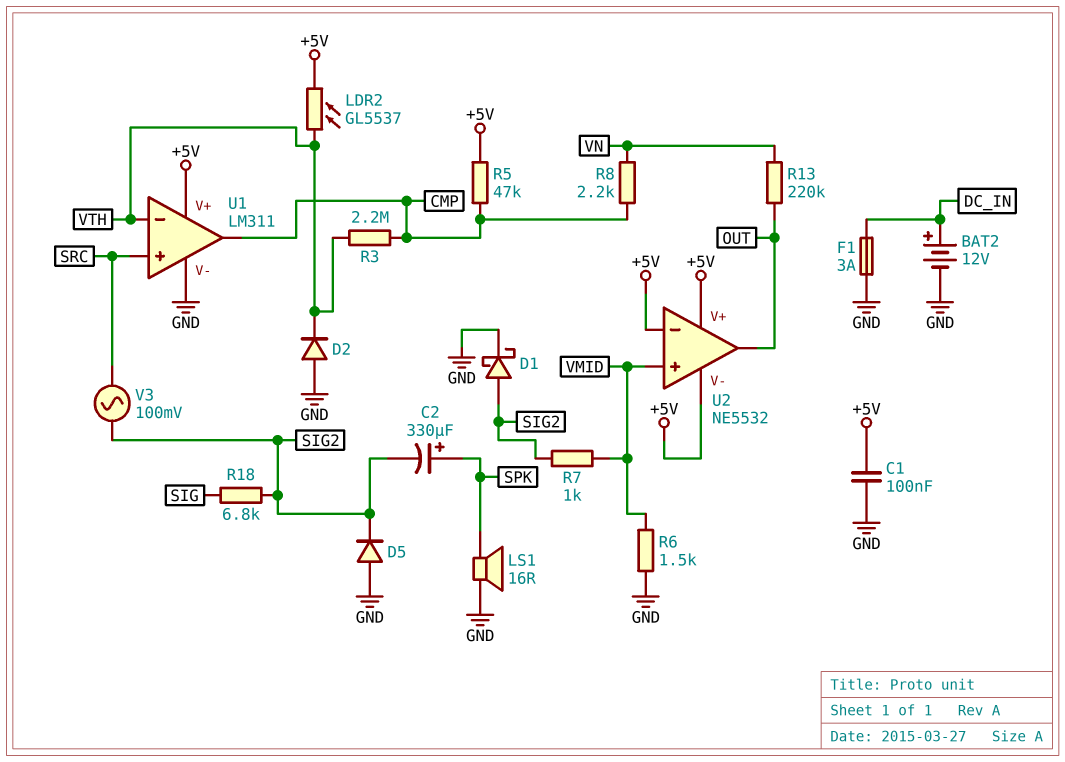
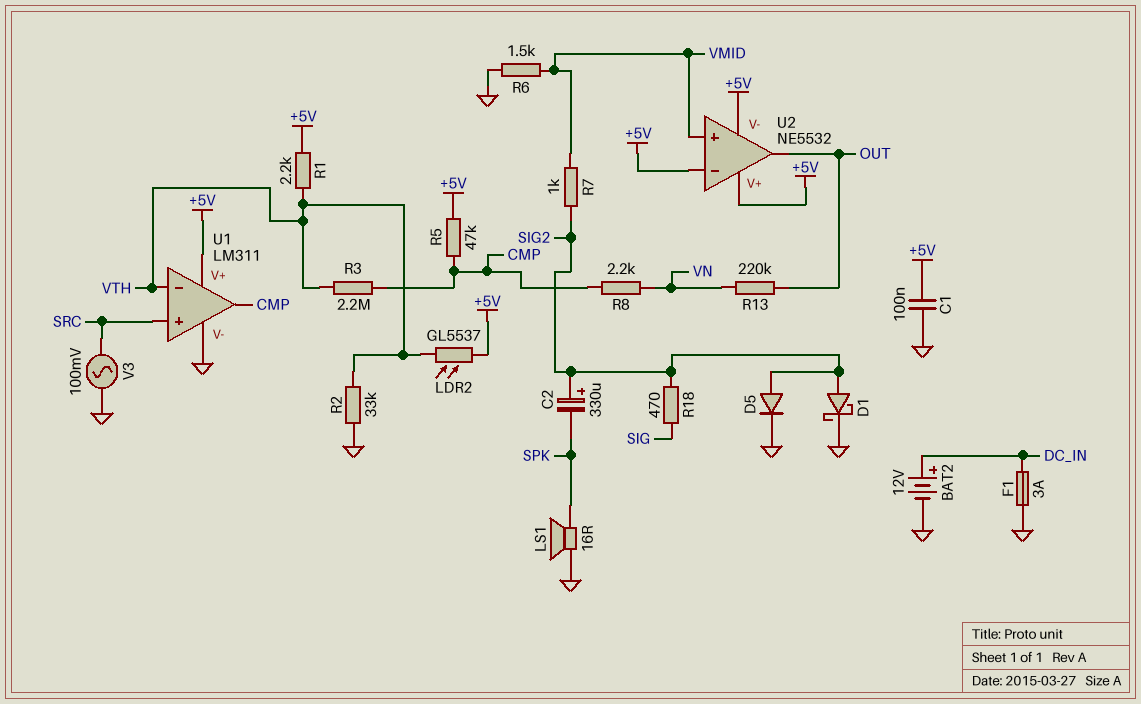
C2: 330uF (plus SPK, minus SIG2) -> 330uF (plus SIG2, minus SPK)
D2: diode (A GND, K VTH) -> none
D5: diode (A GND, K SIG2) -> diode (A SIG2, K GND)
R1: none -> 2.2k (+5V, VTH)
R2: none -> 33k (GND, VTH)
R18: 6.8k (SIG, SIG2) -> 470 (SIG, SIG2)
V3: AC 100mV (SIG2, SRC) -> AC 100mV (GND, SRC)

